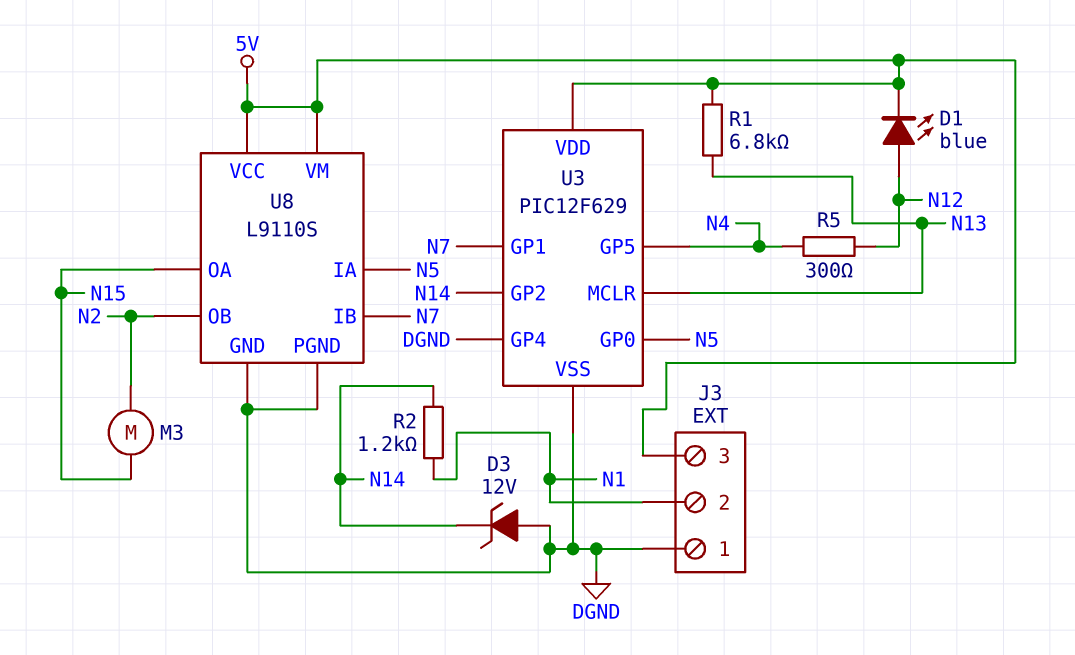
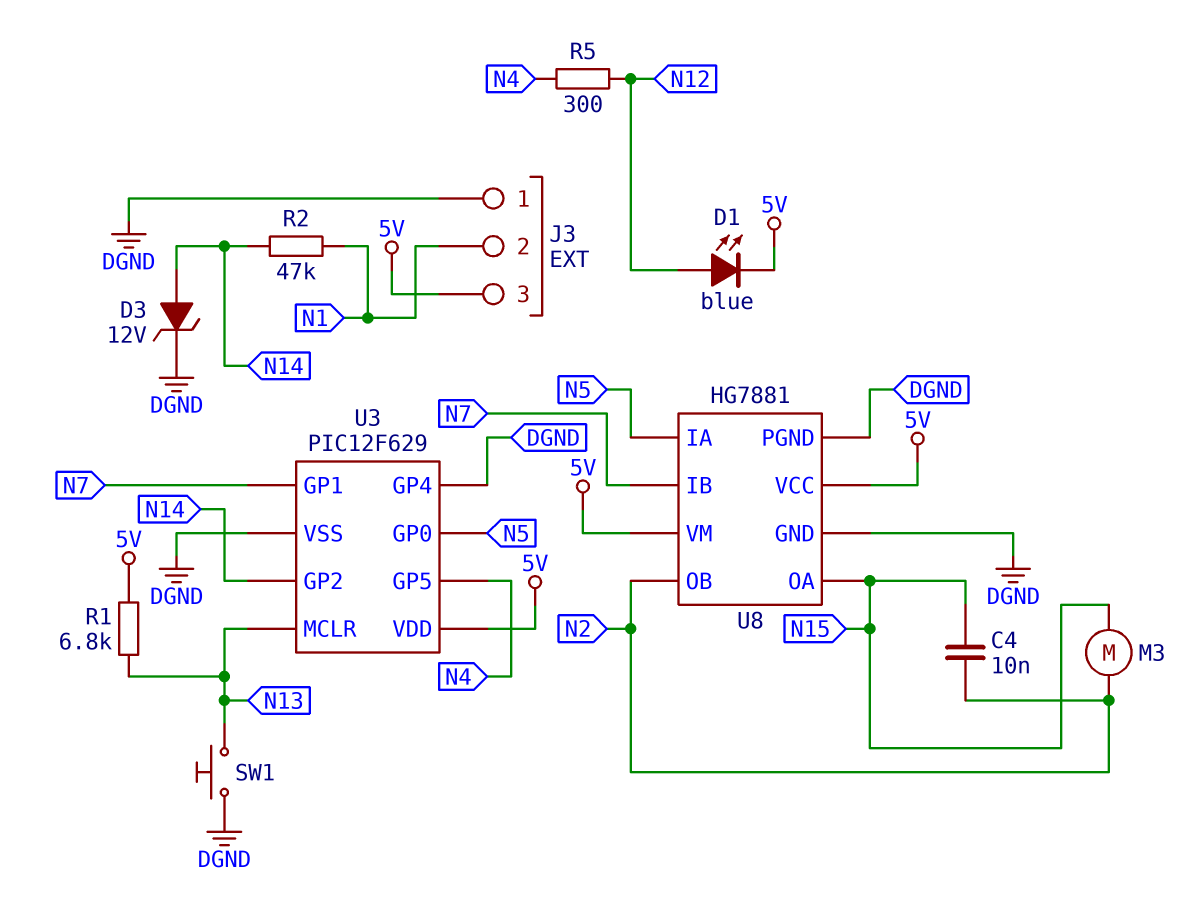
C4: none -> 10nF (N2, N15)
D3: zener 12V (A DGND, K N14) -> zener 12V (A N14, K DGND)
R2: 1.2k (N1, N14) -> 47k (N1, N14)
SW1: none -> button (DGND, N13)
U8: L9110S -> HG7881

